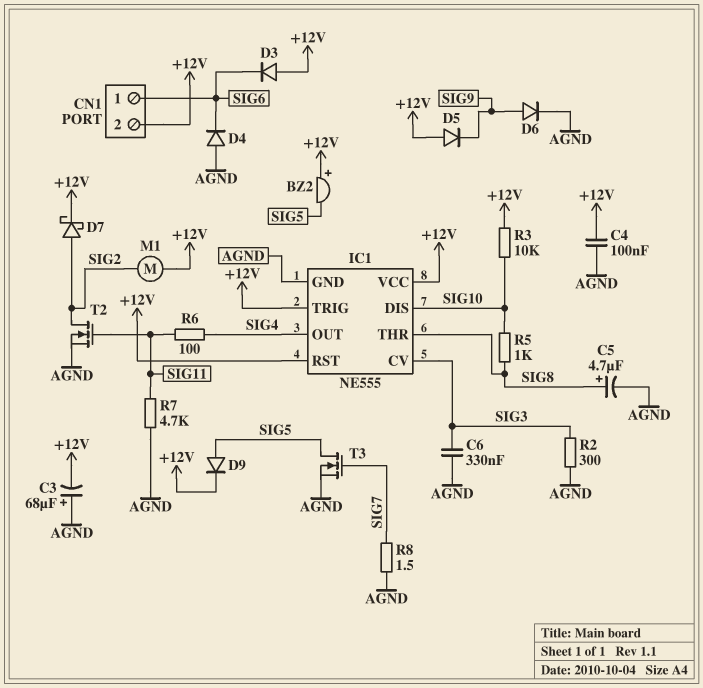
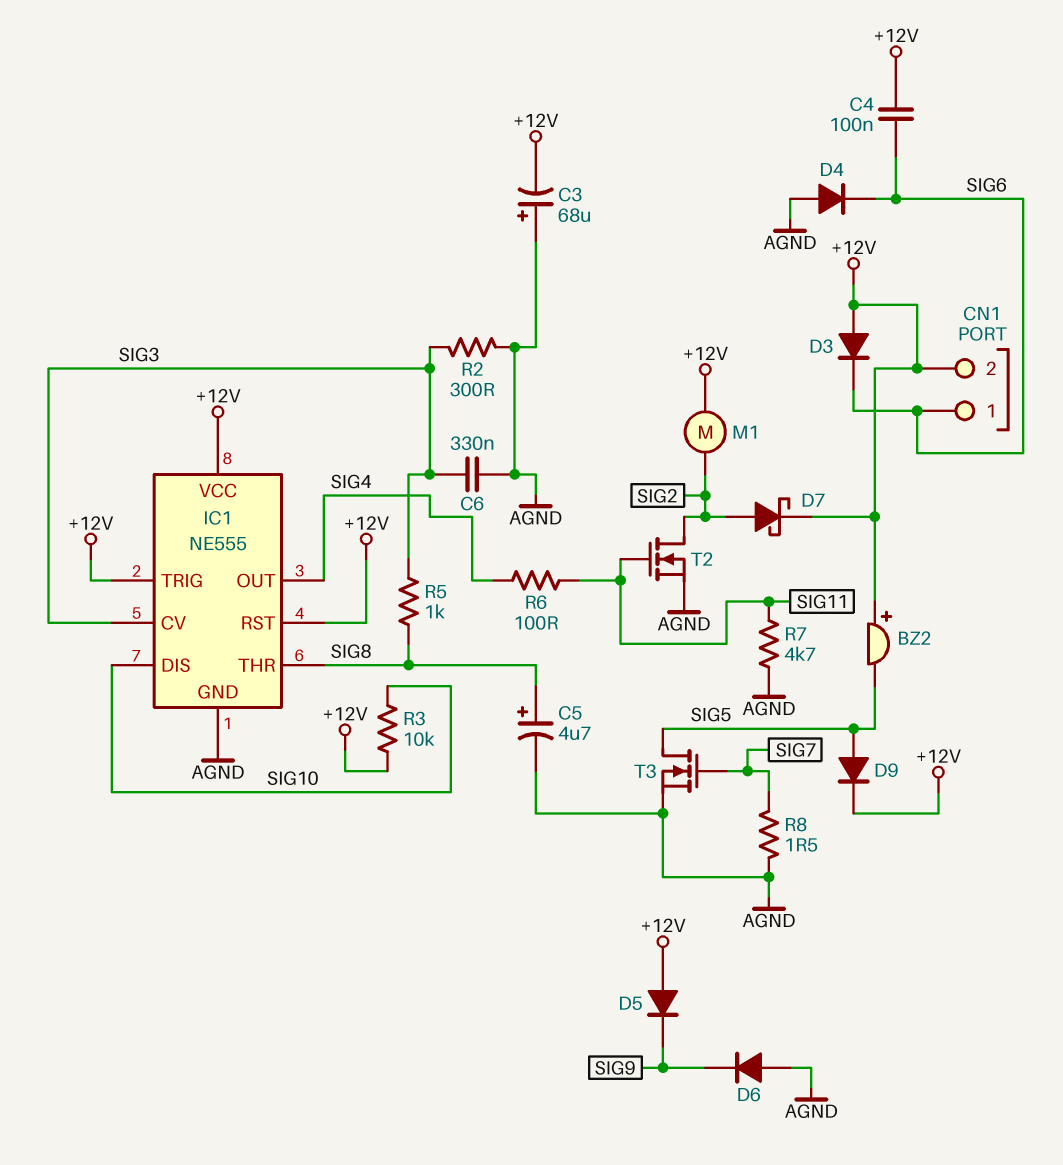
C4: 100nF (+12V, AGND) -> 100nF (+12V, SIG6)
D6: diode (A SIG9, K AGND) -> diode (A AGND, K SIG9)
R5: 1k (SIG8, SIG10) -> 1k (SIG3, SIG8)

